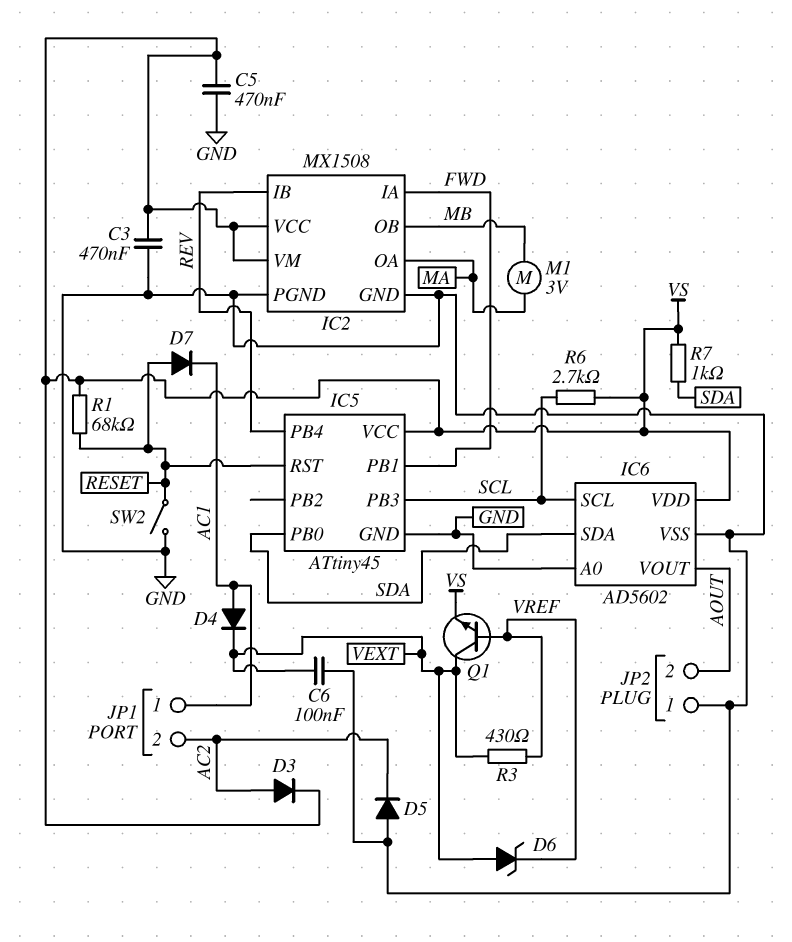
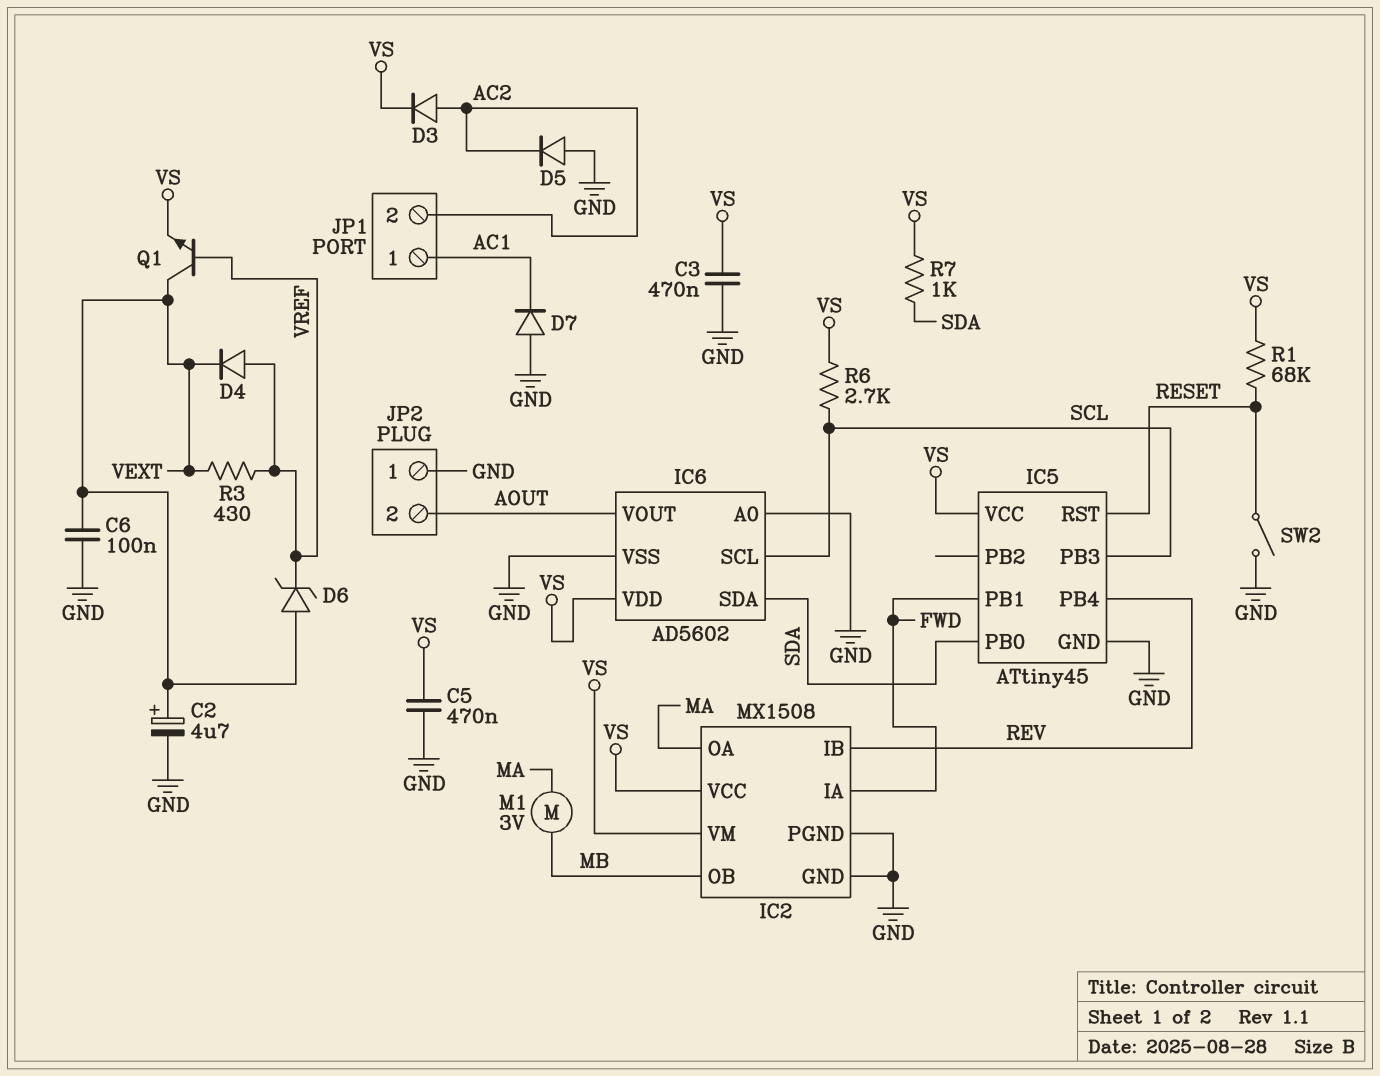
C2: none -> 4.7uF (plus VEXT, minus GND)
D4: diode (A AC1, K VEXT) -> diode (A VREF, K VEXT)
D7: diode (A RESET, K AC1) -> diode (A GND, K AC1)

